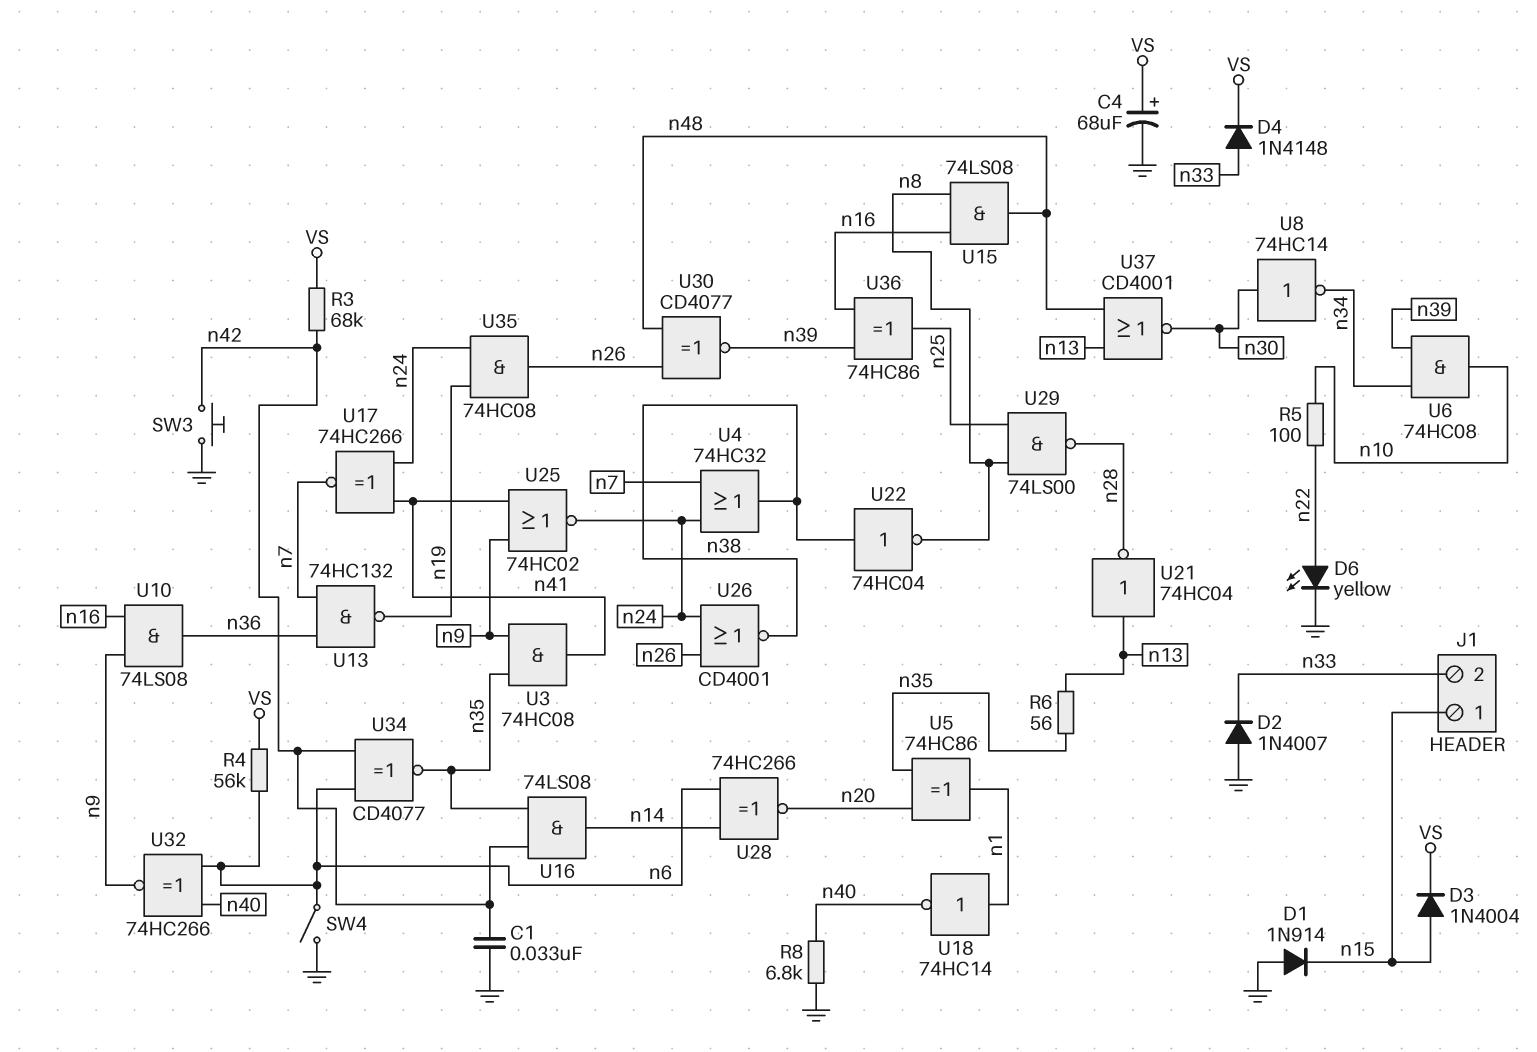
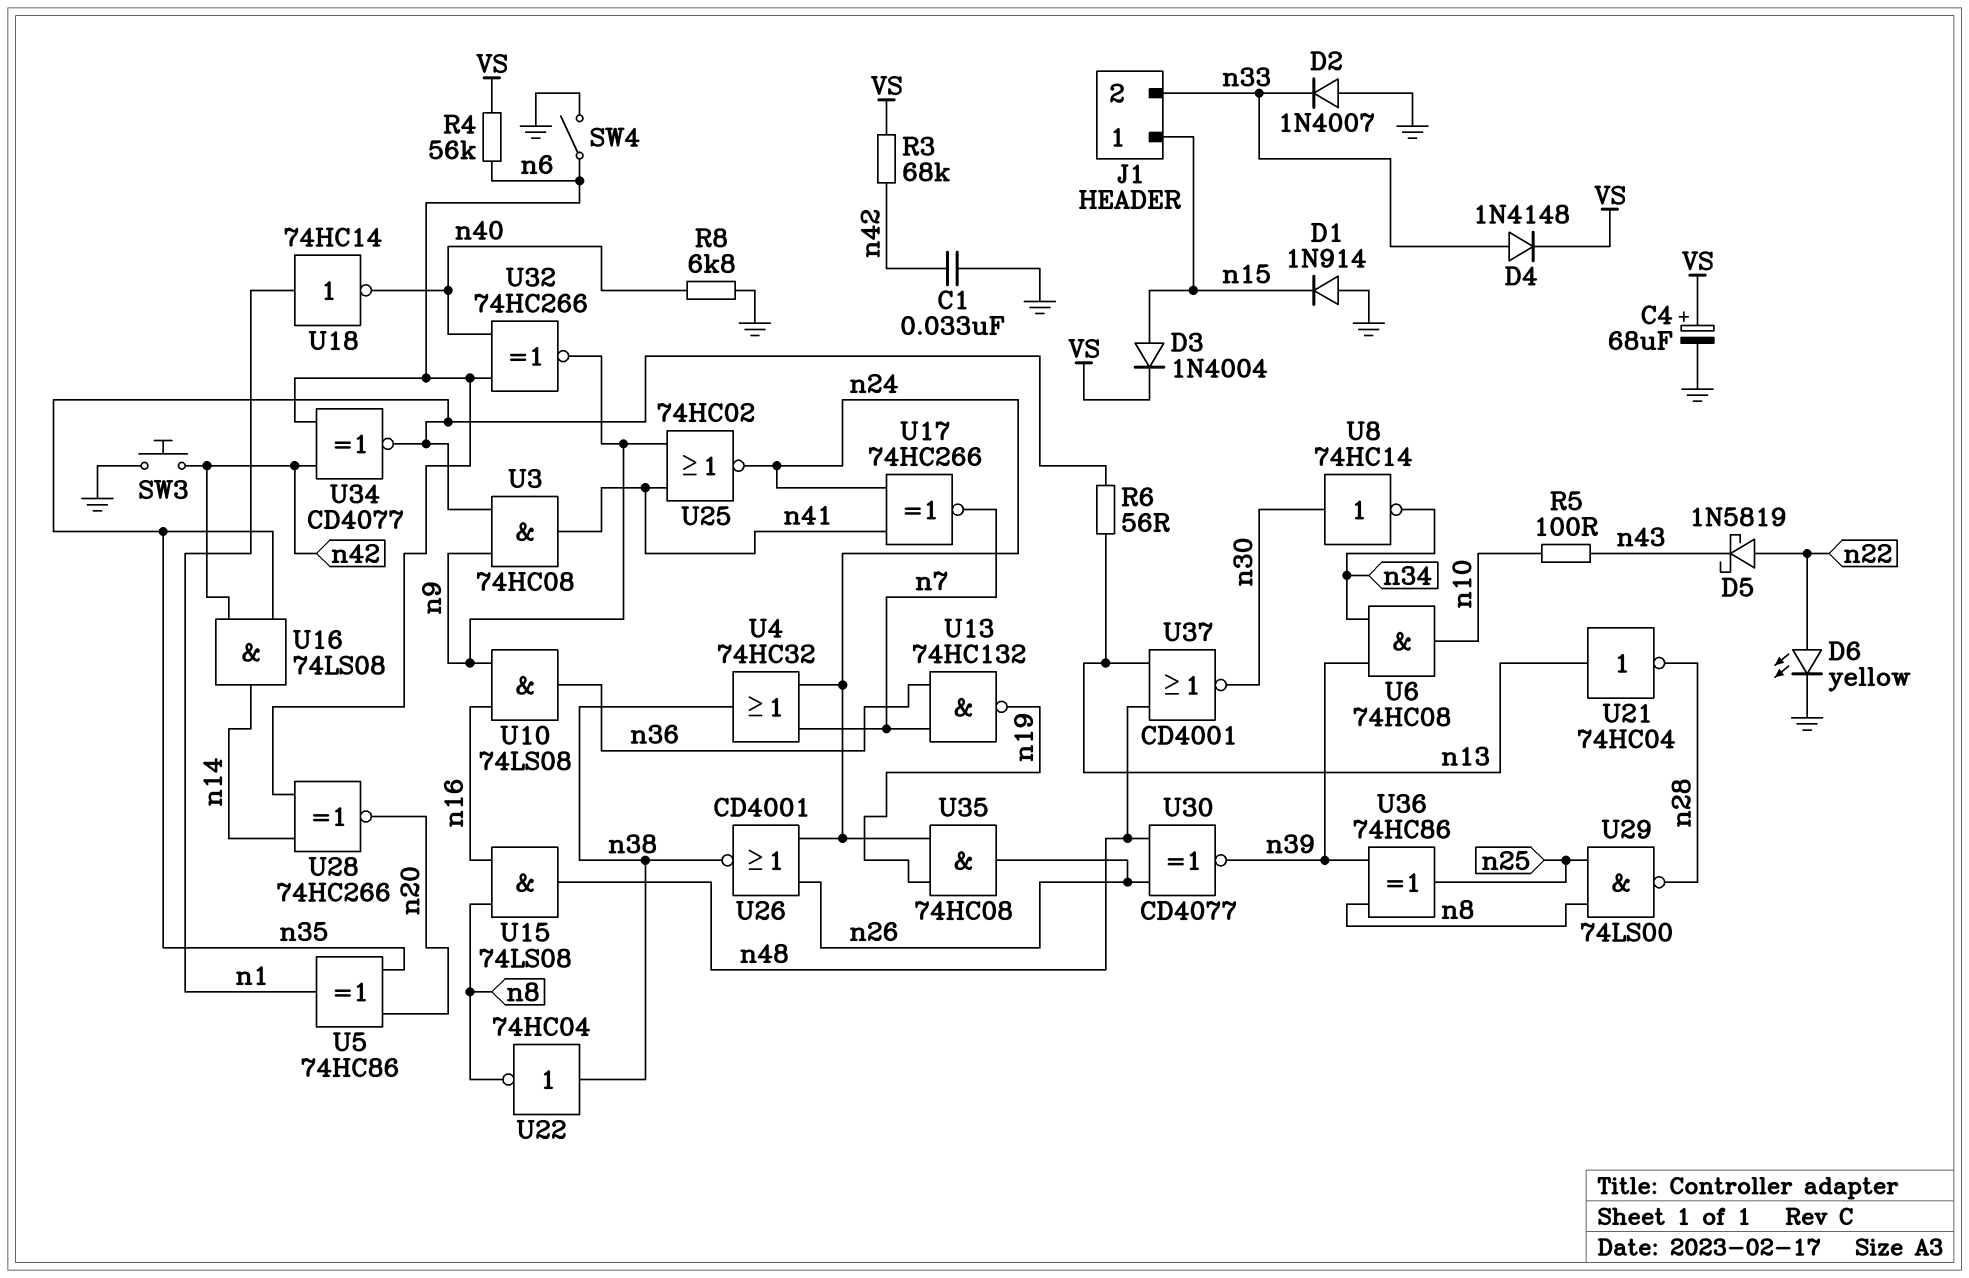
D5: none -> schottky 1N5819 (A n22, K n43)
R5: 100 (n10, n22) -> 100 (n10, n43)
U36: XOR 74HC86 (in n16, in n39, out n25) -> XOR 74HC86 (in n8, in n39, out n25)

